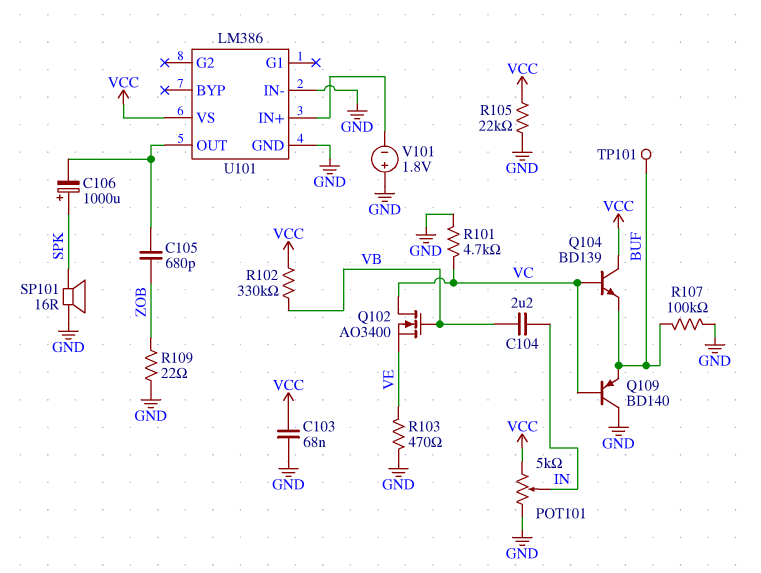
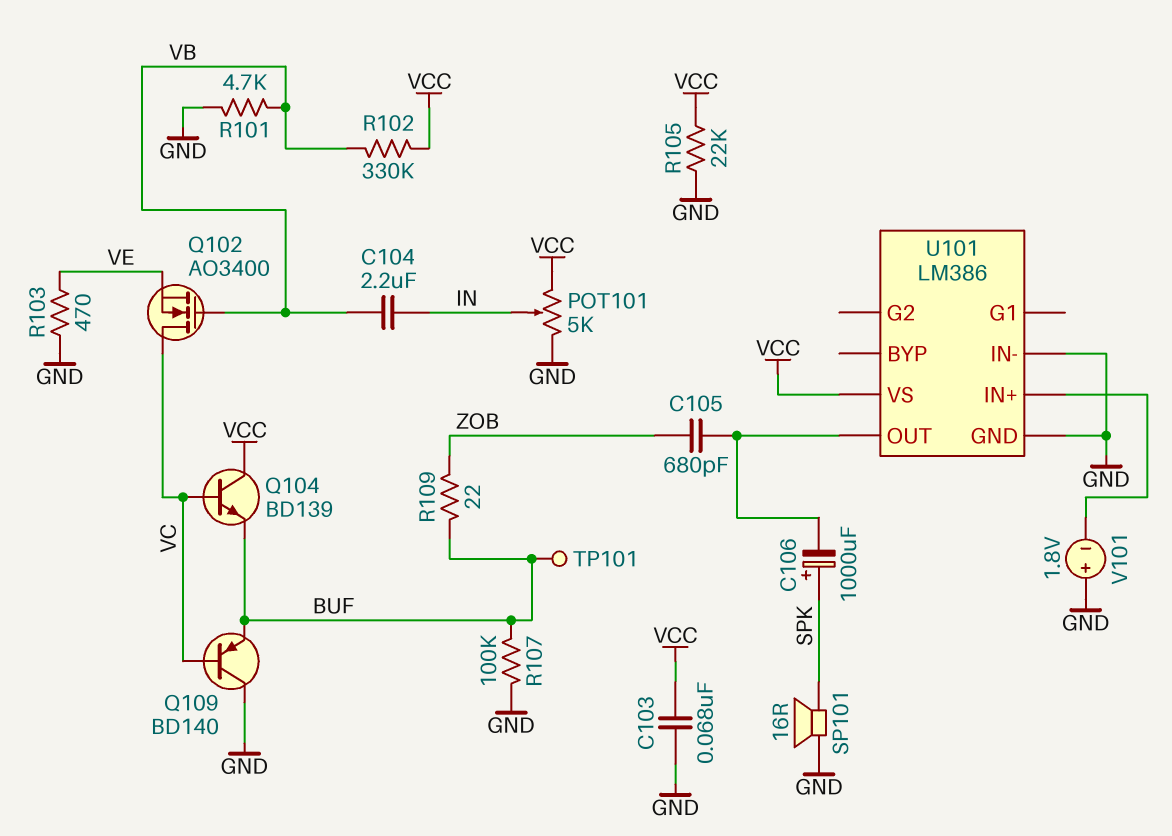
R101: 4.7k (GND, VC) -> 4.7k (GND, VB)
R109: 22 (GND, ZOB) -> 22 (BUF, ZOB)

